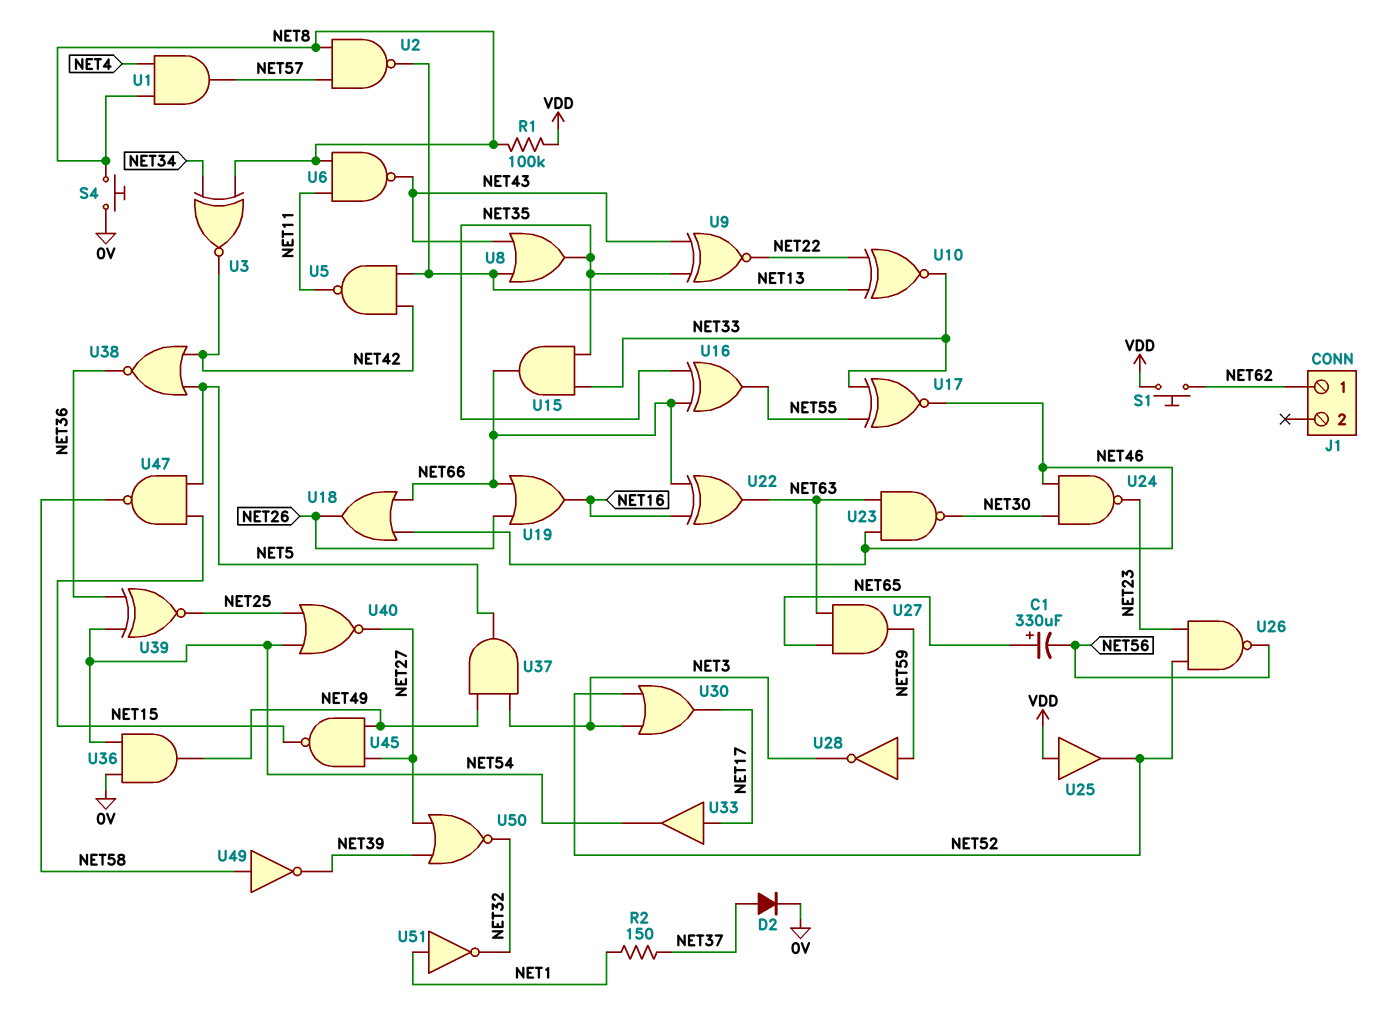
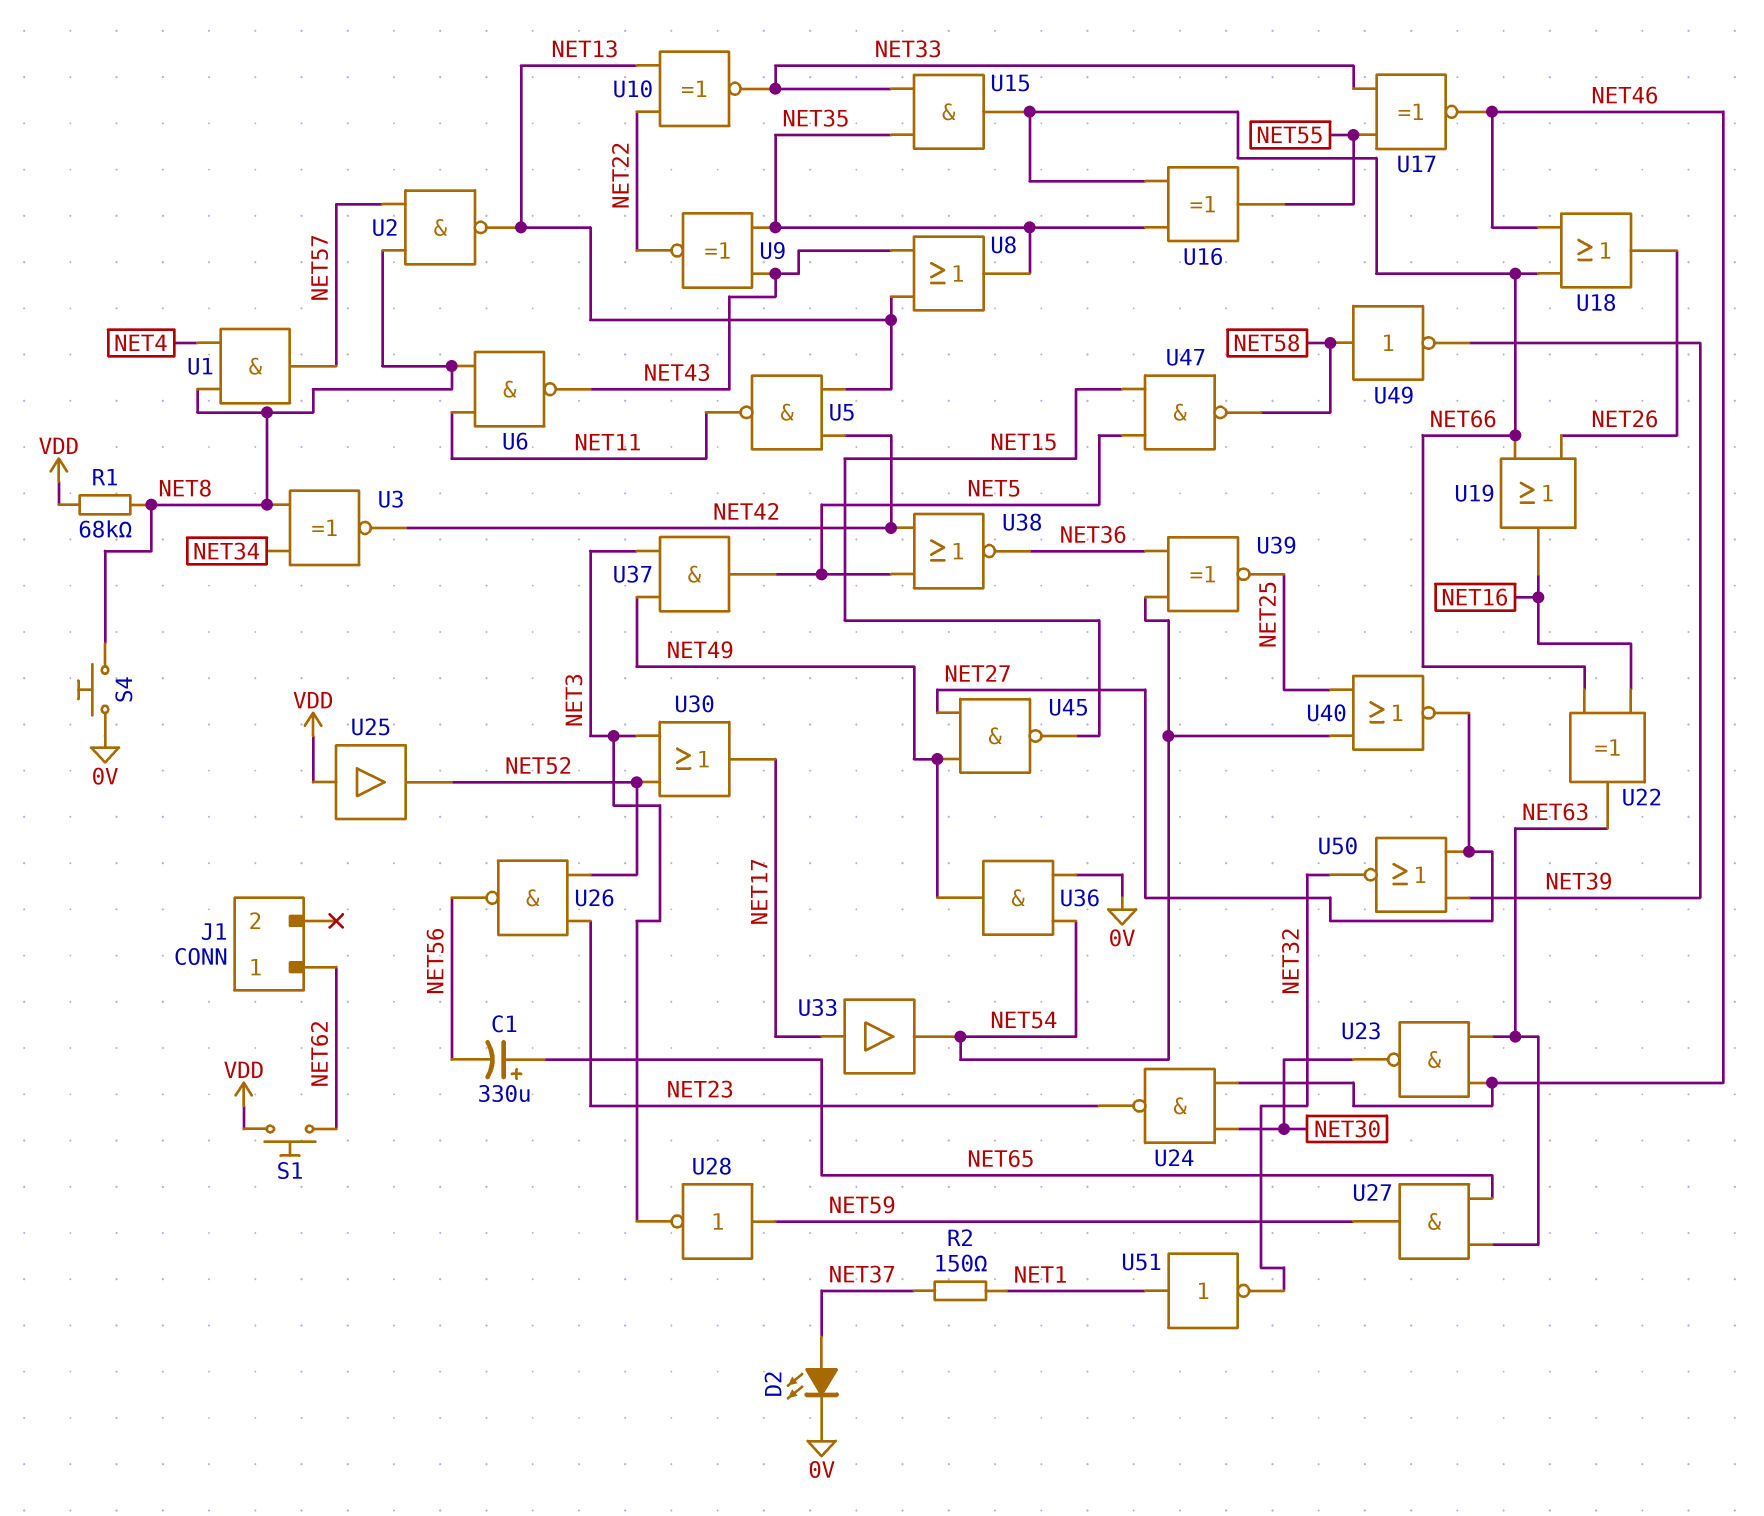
D2: diode (A NET37, K 0V) -> LED (A NET37, K 0V)
R1: 100k (NET8, VDD) -> 68k (NET8, VDD)

